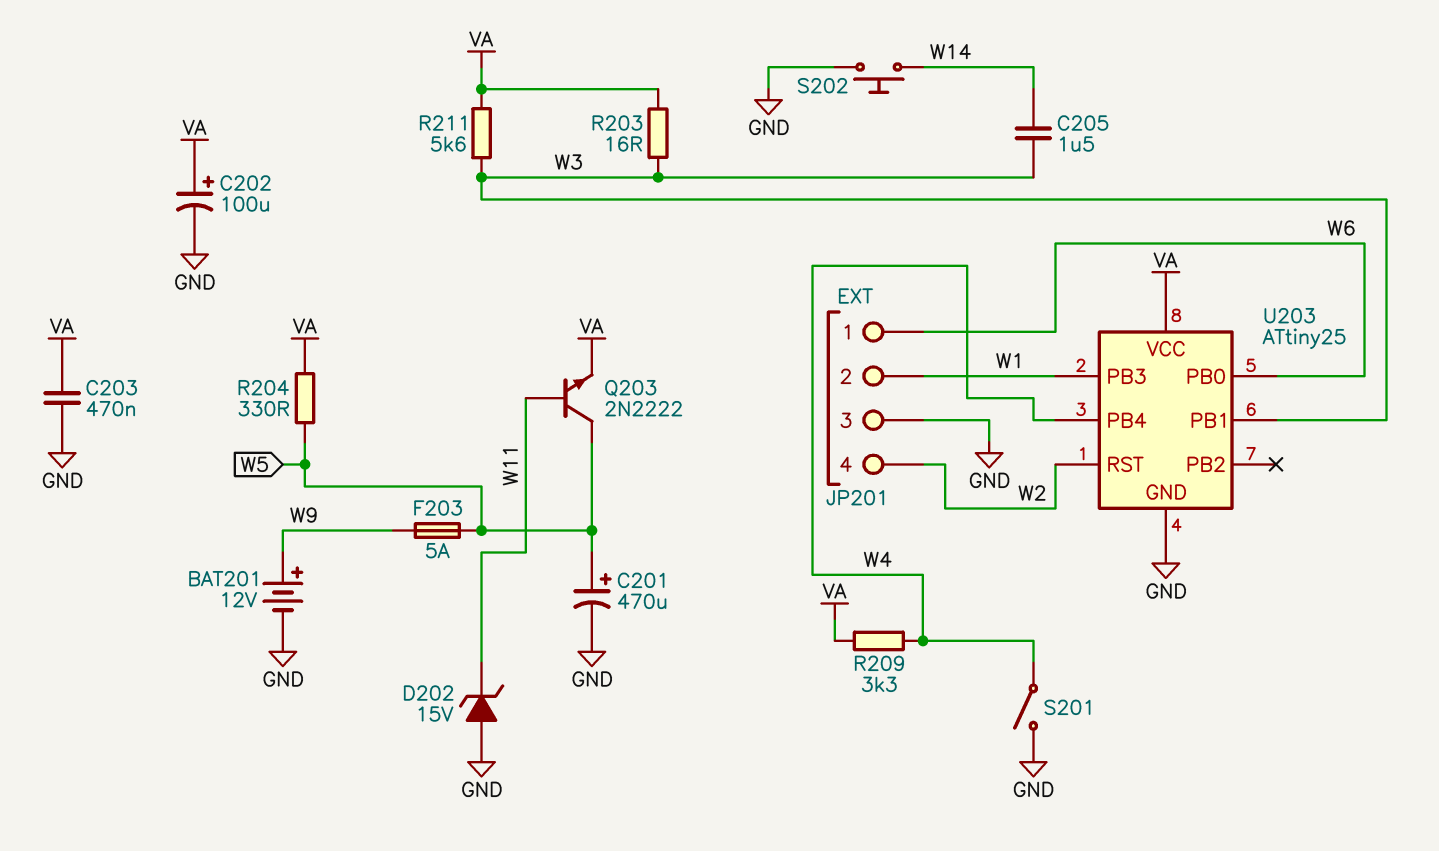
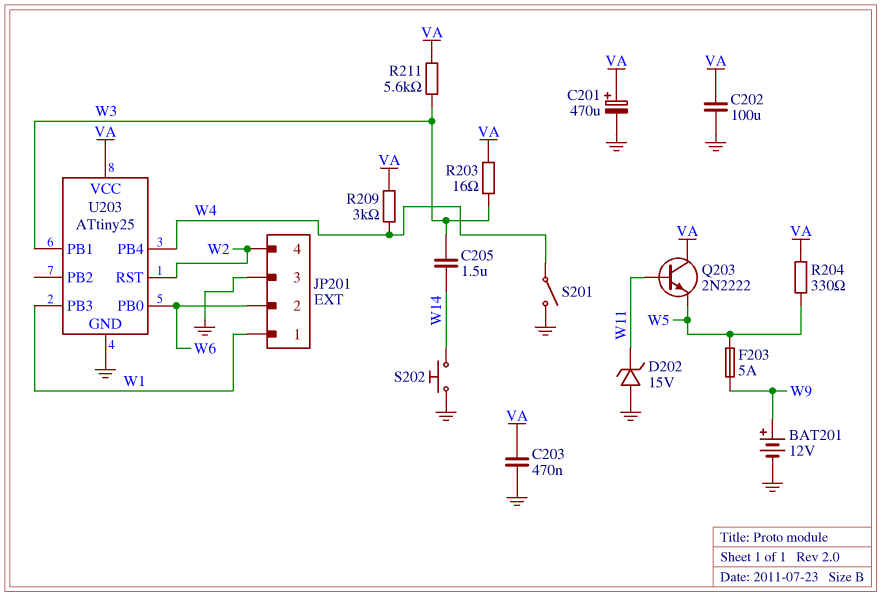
C201: 470uF (plus W5, minus GND) -> 470uF (plus VA, minus GND)
C202: 100uF (plus VA, minus GND) -> 100uF (GND, VA)
JP201 pin 1: W6 -> W1
JP201 pin 2: W1 -> W6
Q203: NPN 2N2222 (B W11, C W5, E VA) -> NPN 2N2222 (B W11, C VA, E W5)
R209: 3.3k (VA, W4) -> 3k (VA, W4)

